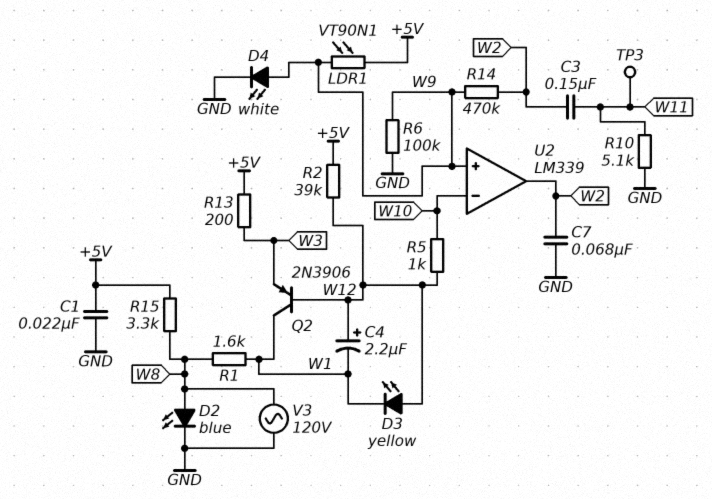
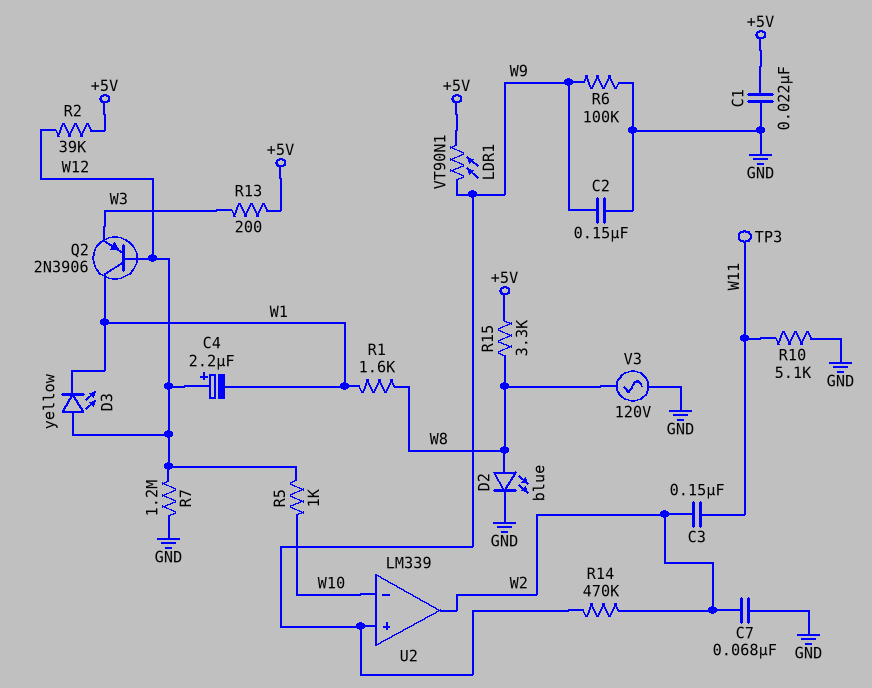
C2: none -> 150nF (GND, W9)
D4: LED white (A W9, K GND) -> none
R7: none -> 1.2M (GND, W12)

